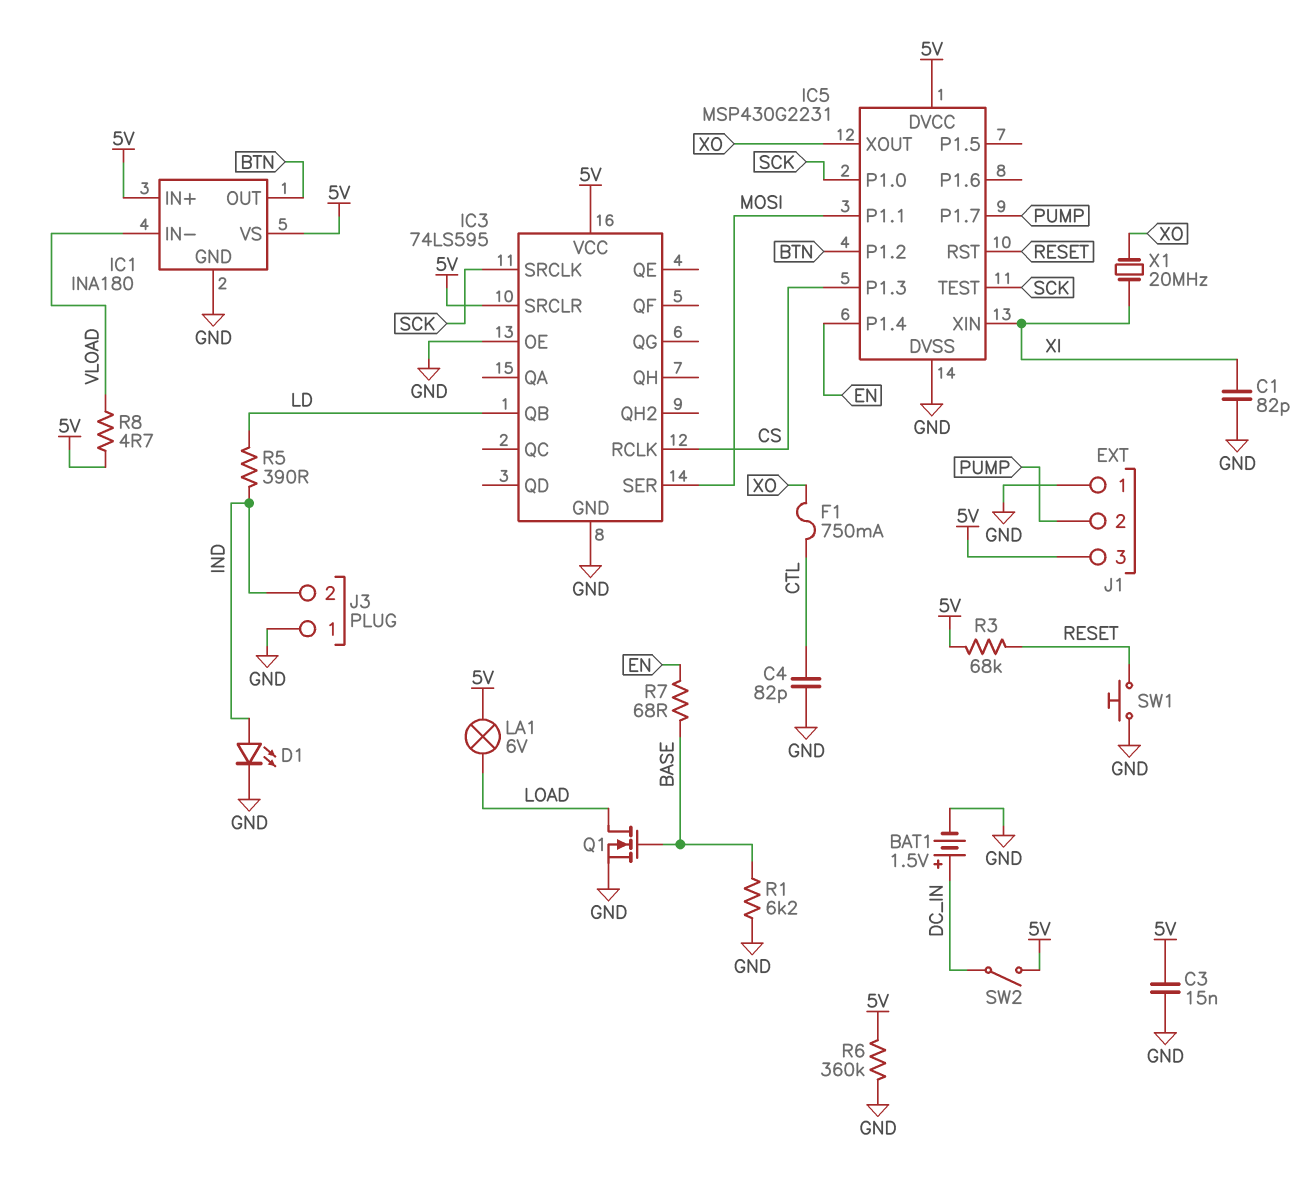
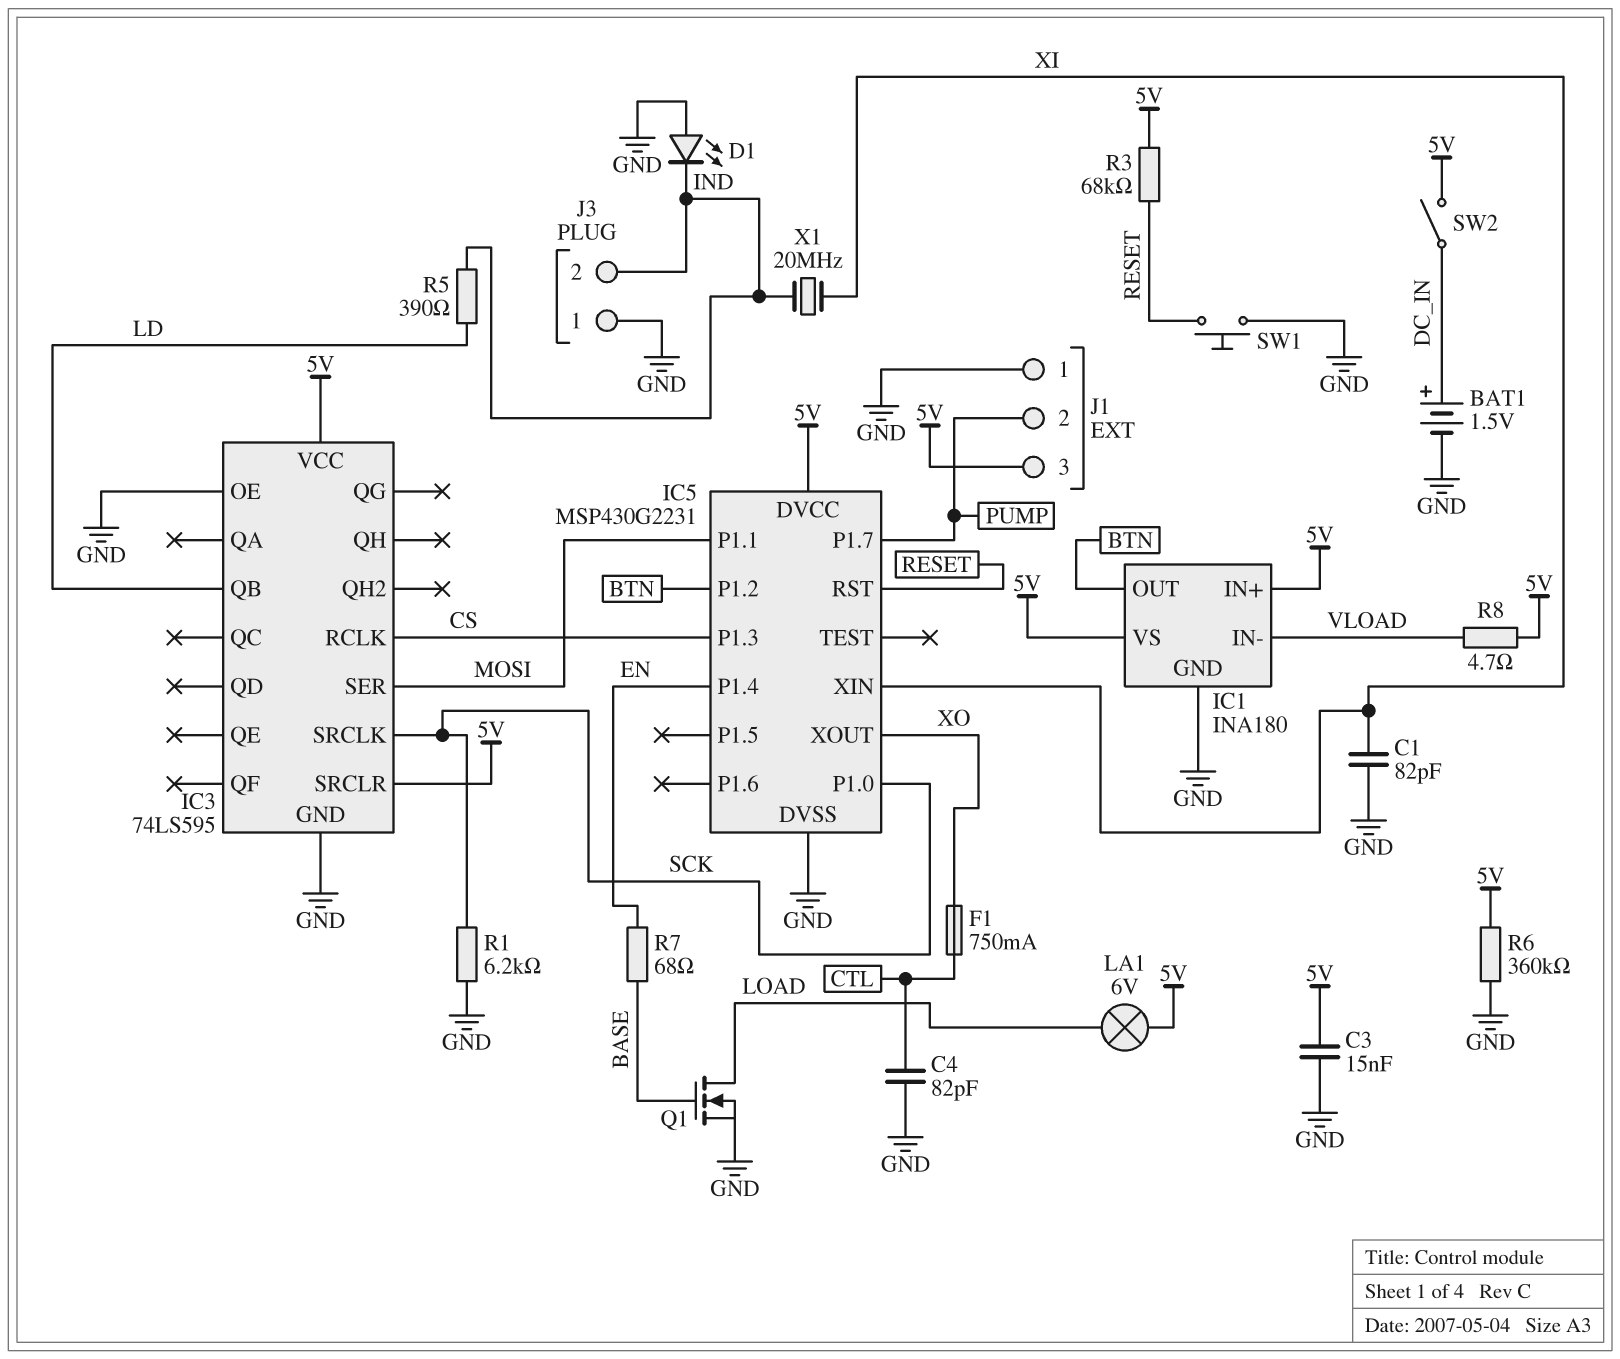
D1: LED (A IND, K GND) -> LED (A GND, K IND)
IC5 pin TEST: SCK -> none
R1: 6.2k (BASE, GND) -> 6.2k (GND, SCK)
X1: 20MHz (XI, XO) -> 20MHz (IND, XI)

